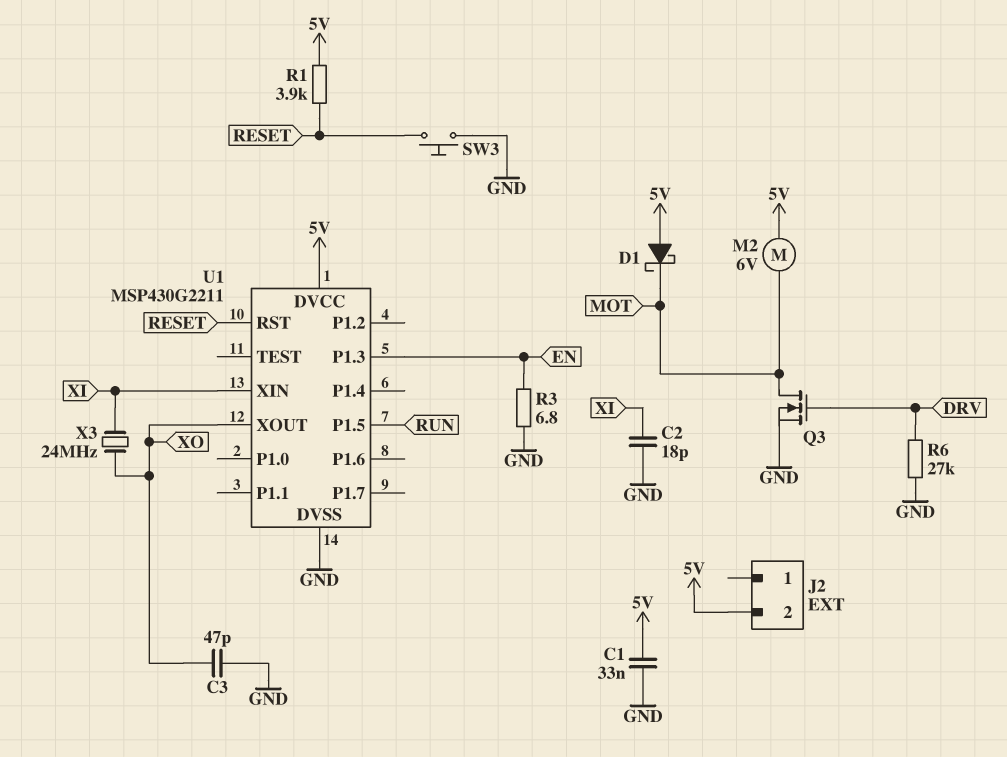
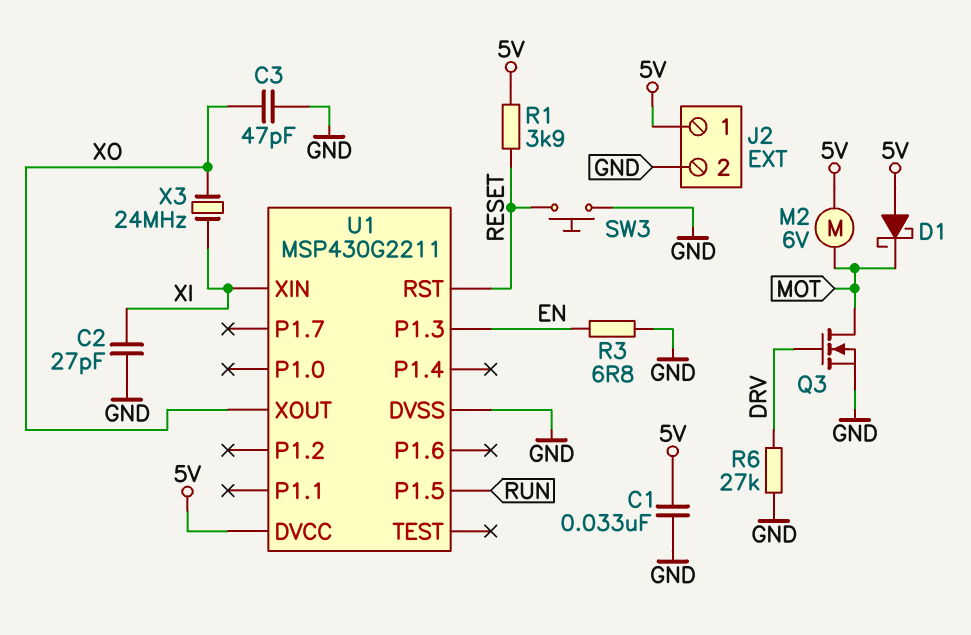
C2: 18pF (GND, XI) -> 27pF (GND, XI)
J2 pin 1: none -> 5V
J2 pin 2: 5V -> GND

